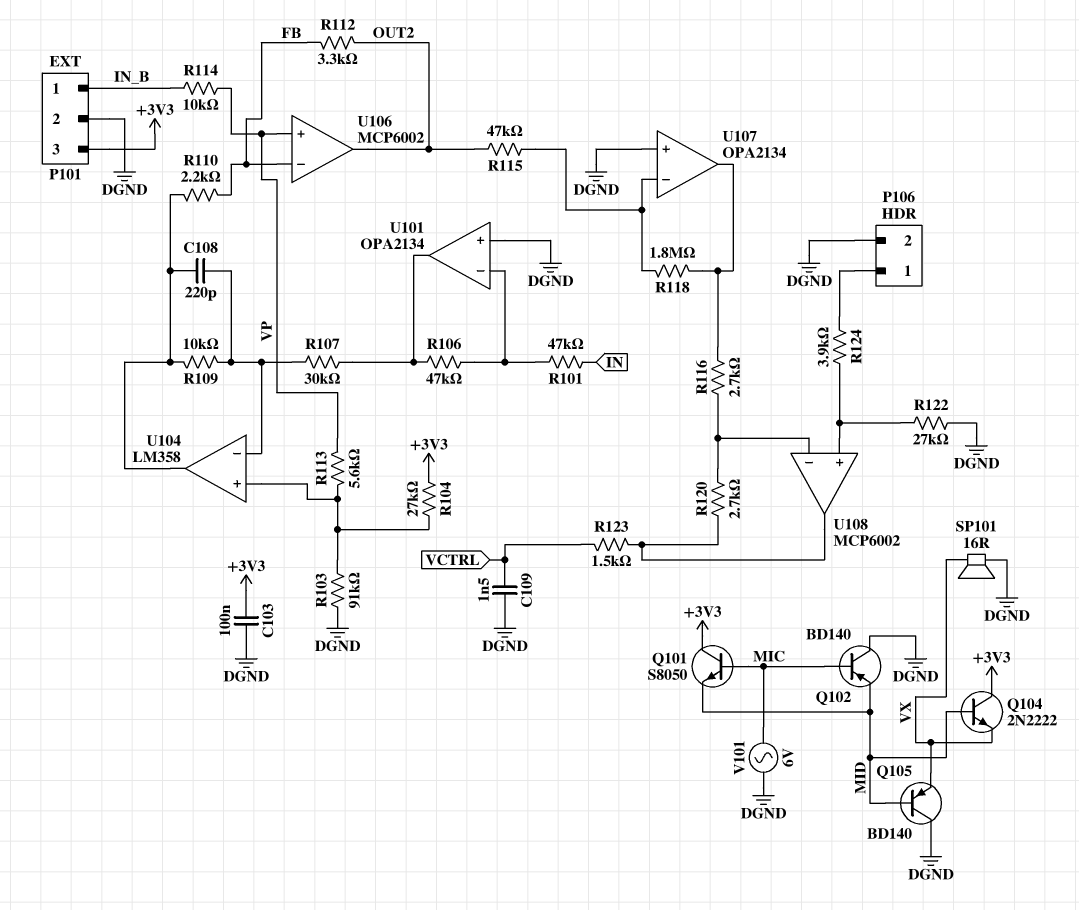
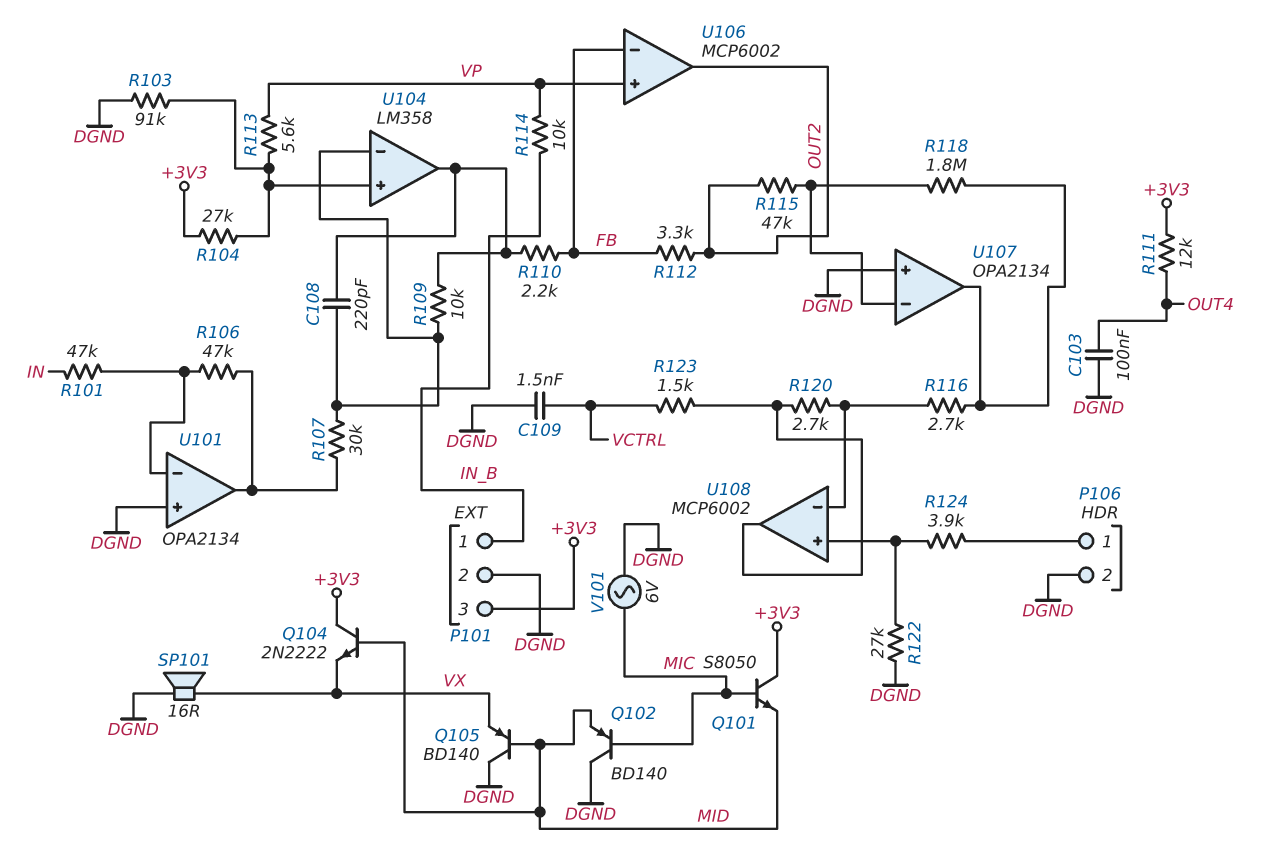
C103: 100nF (+3V3, DGND) -> 100nF (DGND, OUT4)
R111: none -> 12k (+3V3, OUT4)

